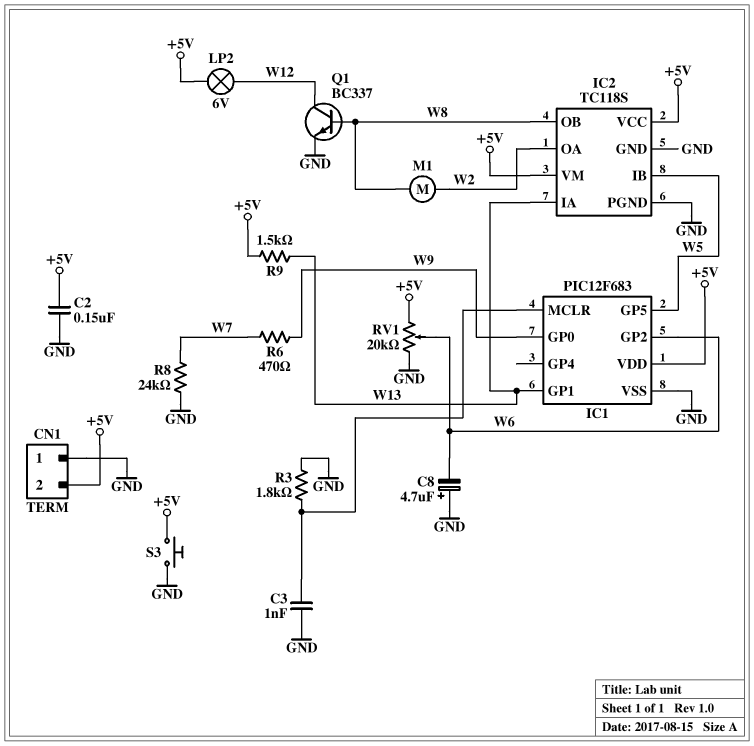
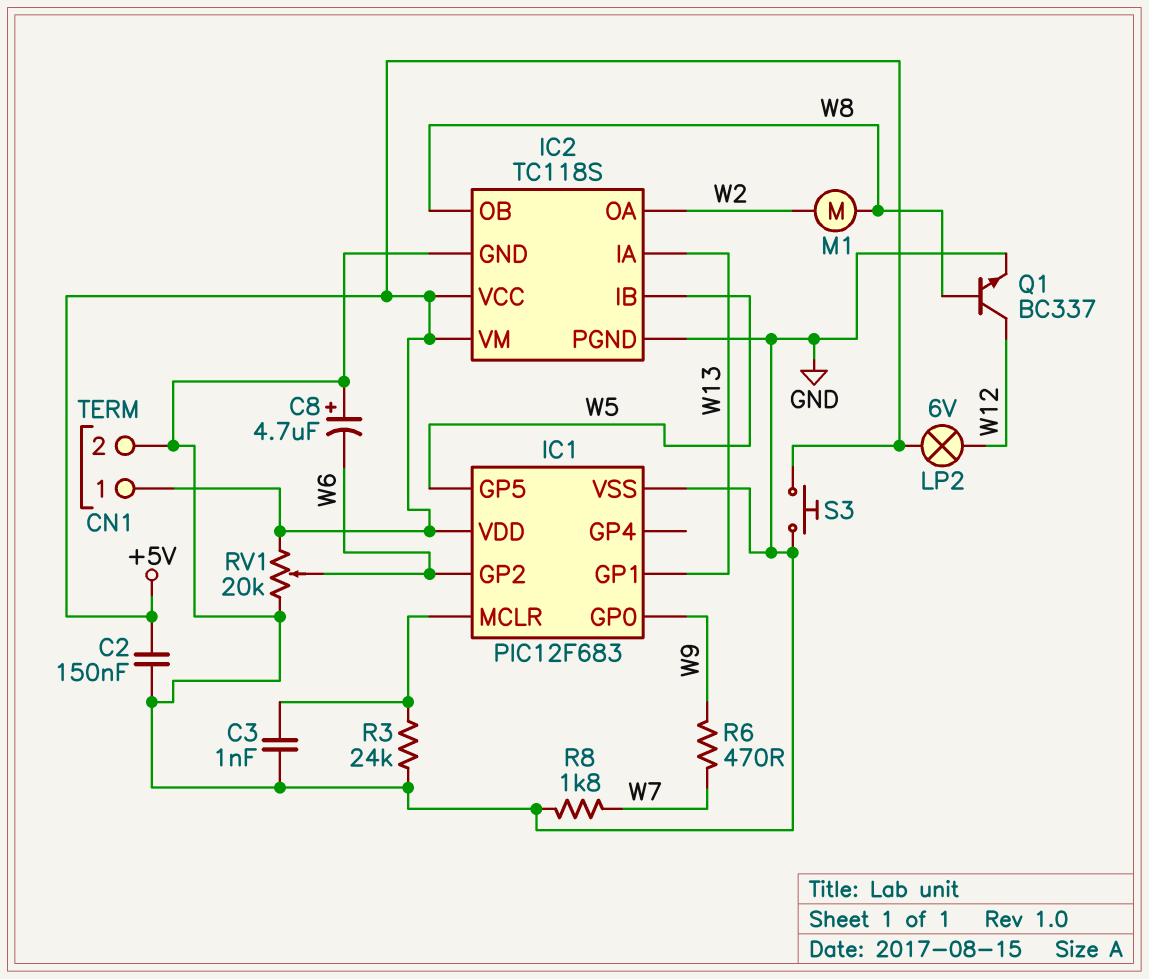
CN1 pin 1: GND -> +5V
CN1 pin 2: +5V -> GND
R3: 1.8k (GND, IC1/MCLR) -> 24k (GND, IC1/MCLR)
R8: 24k (GND, W7) -> 1.8k (GND, W7)
R9: 1.5k (+5V, W13) -> none

